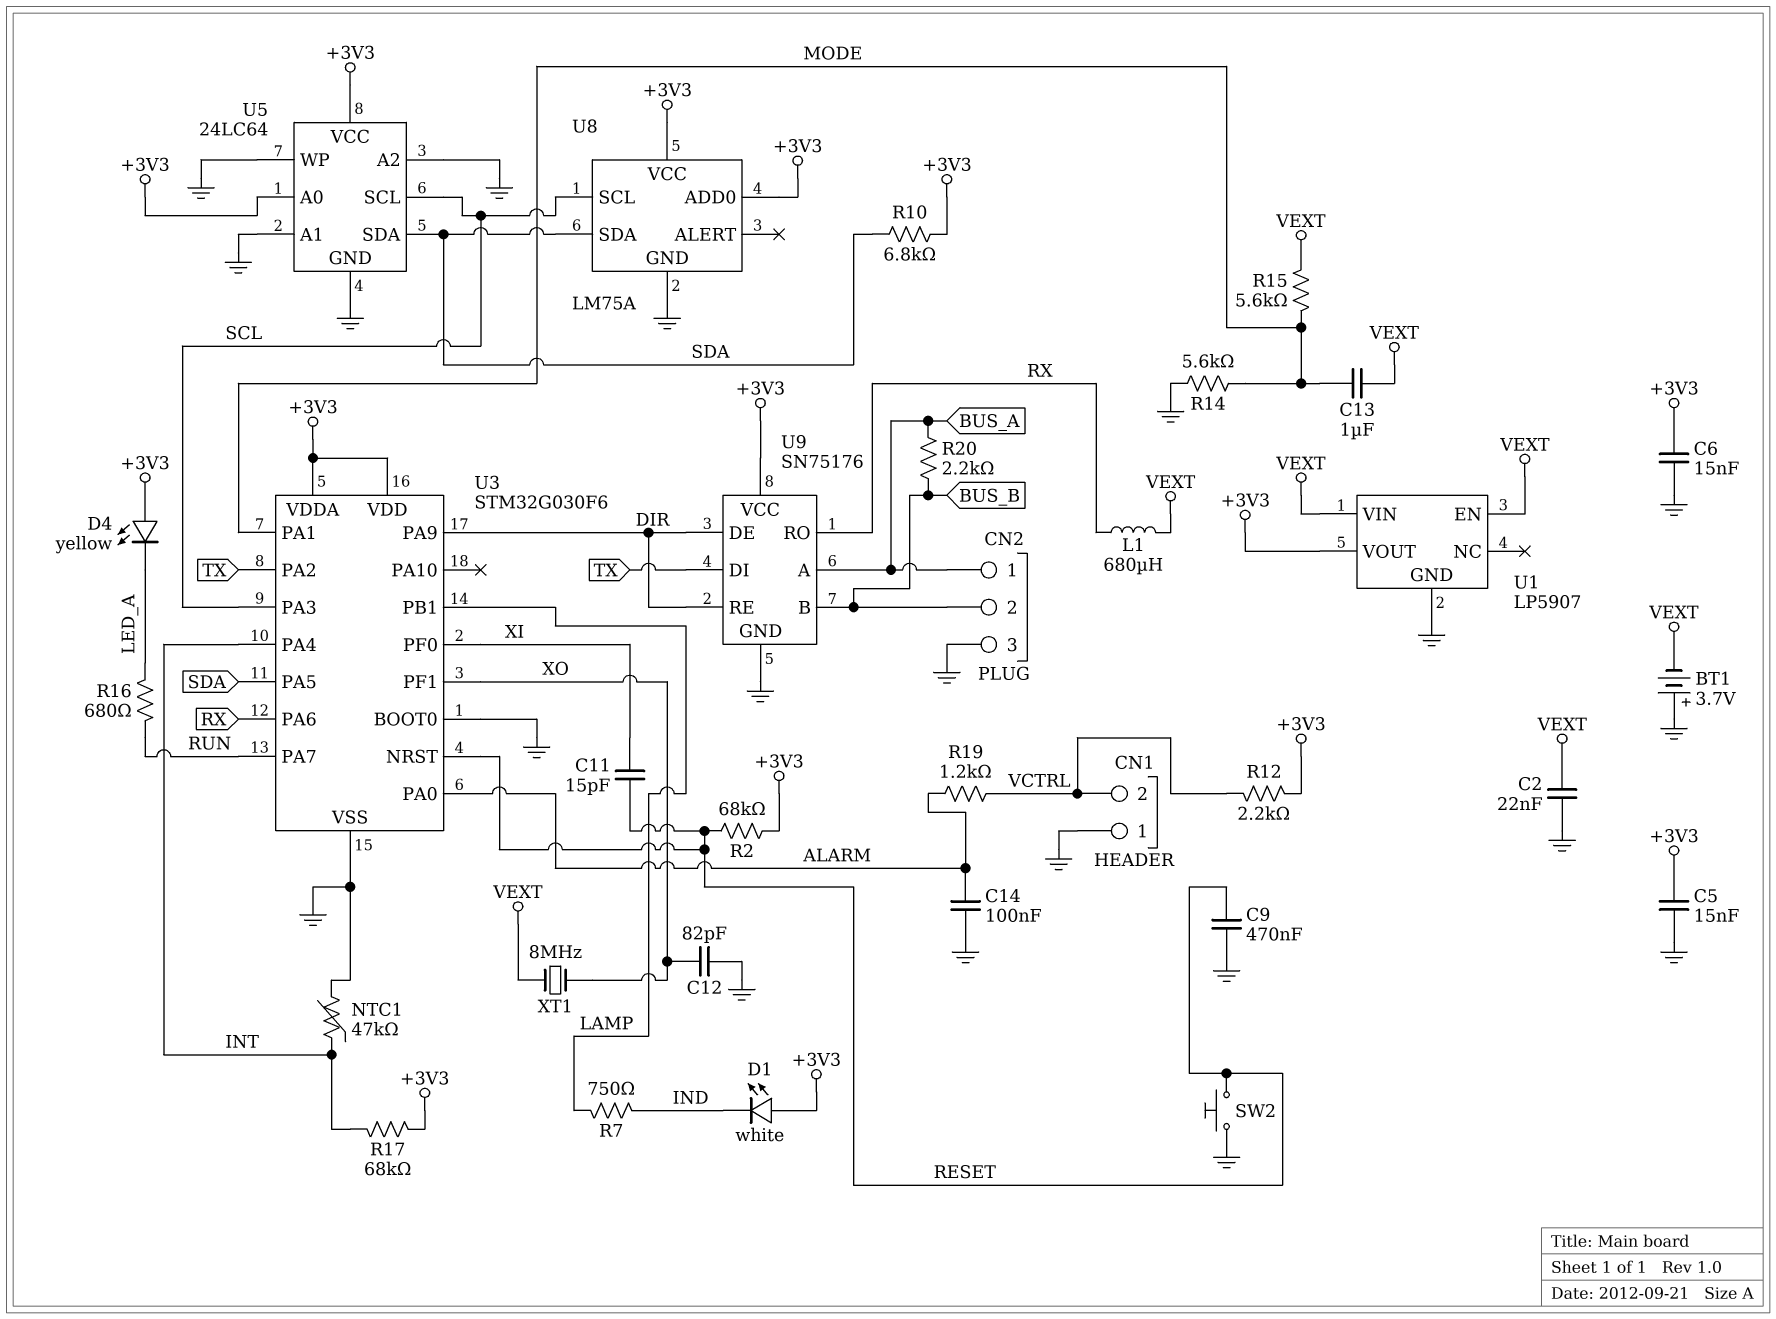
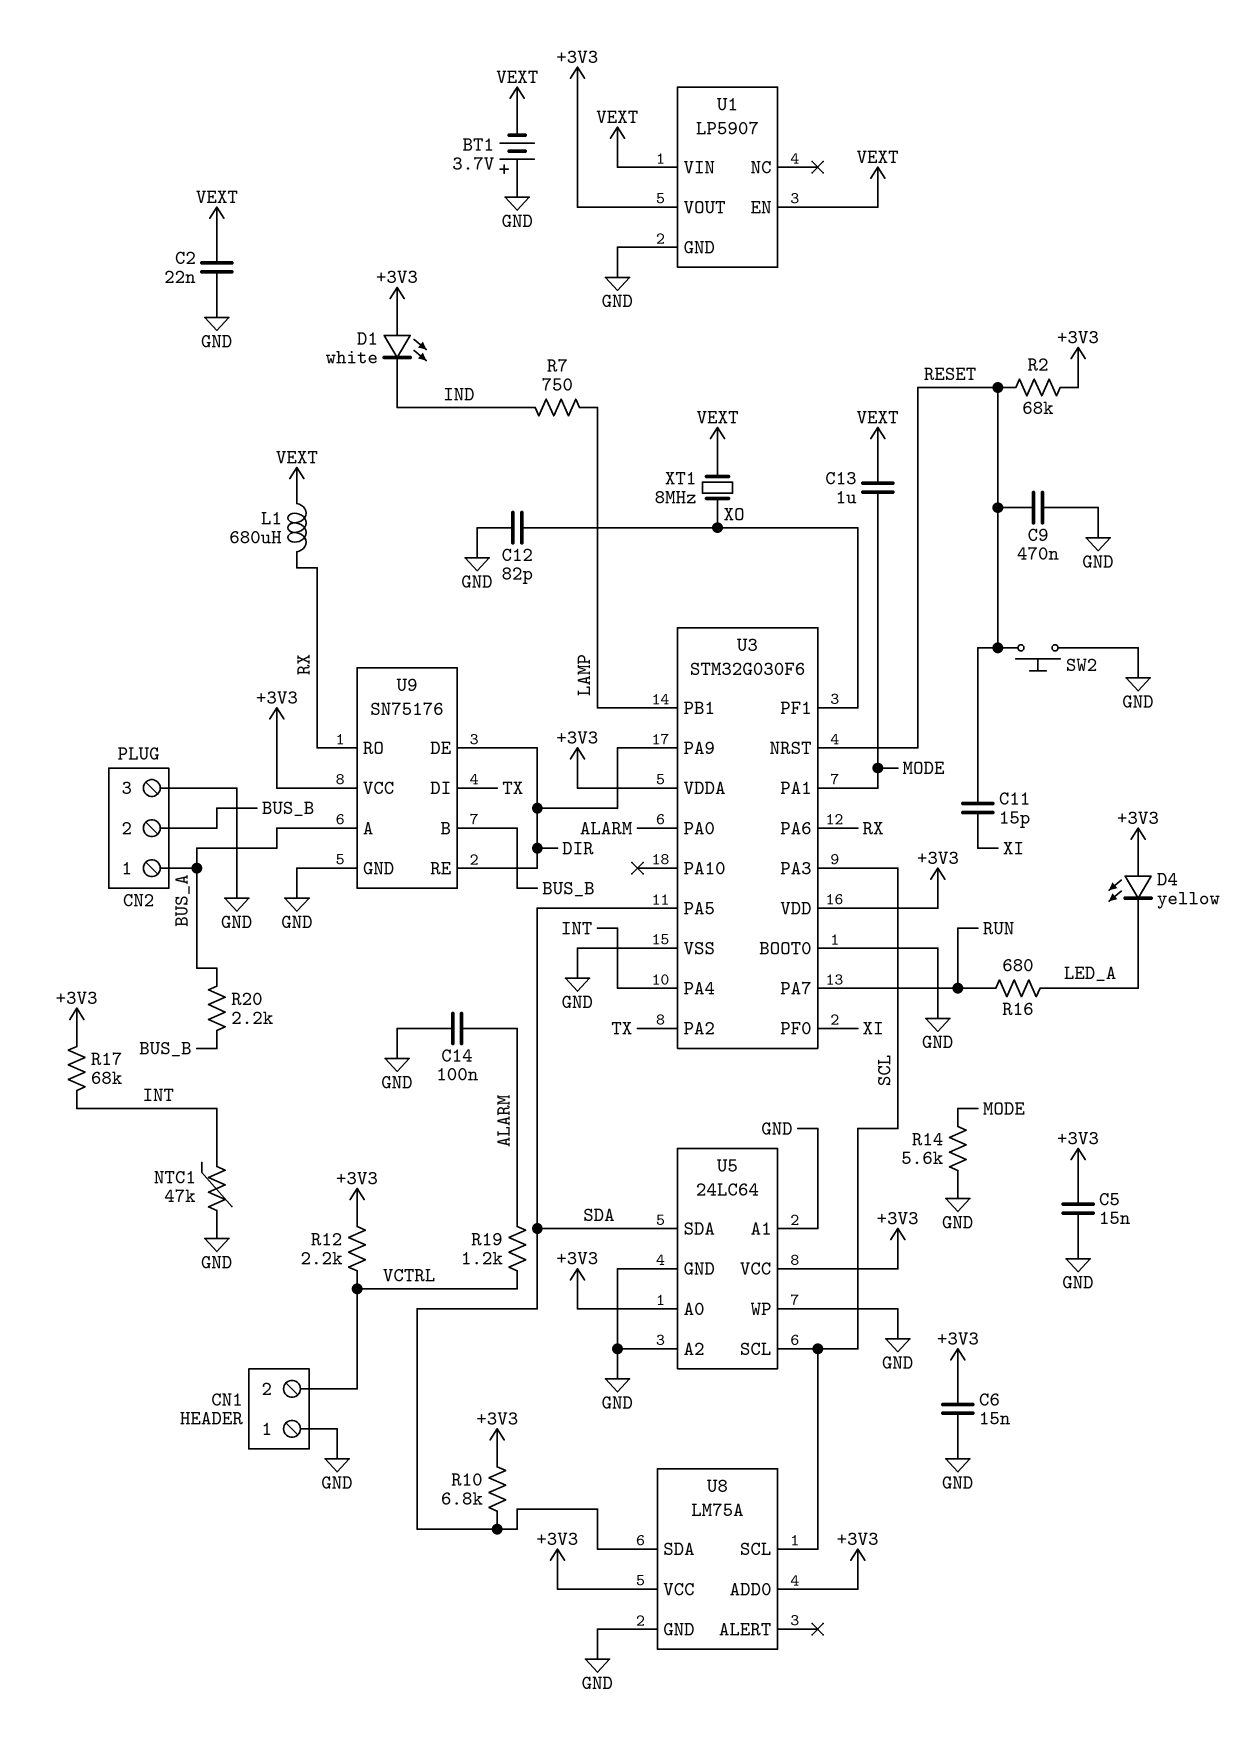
R15: 5.6k (MODE, VEXT) -> none

